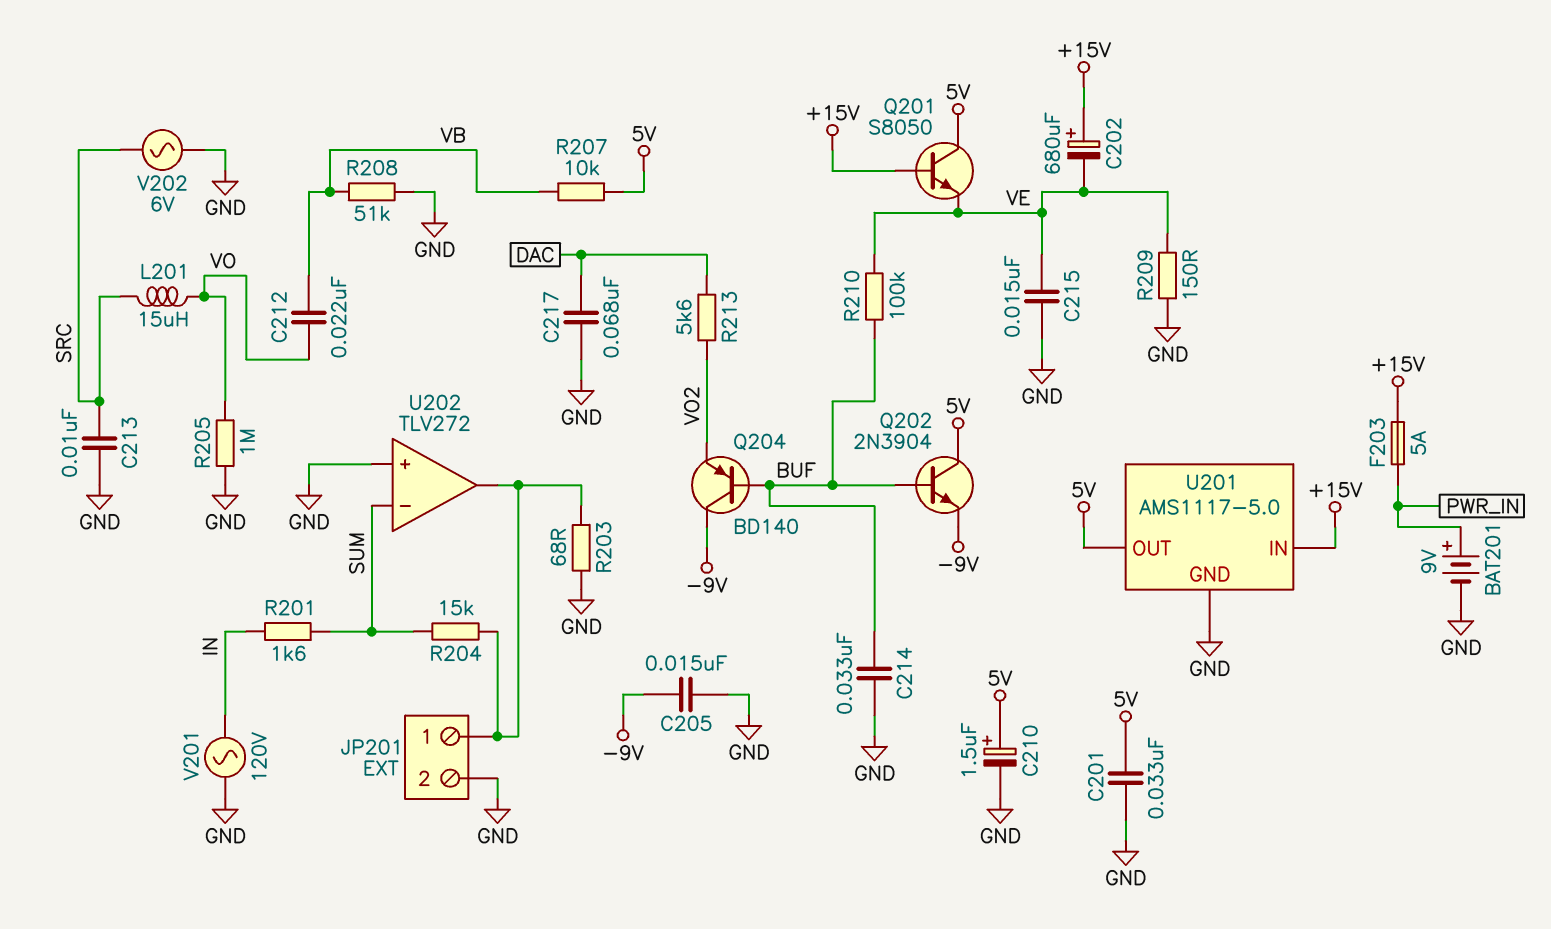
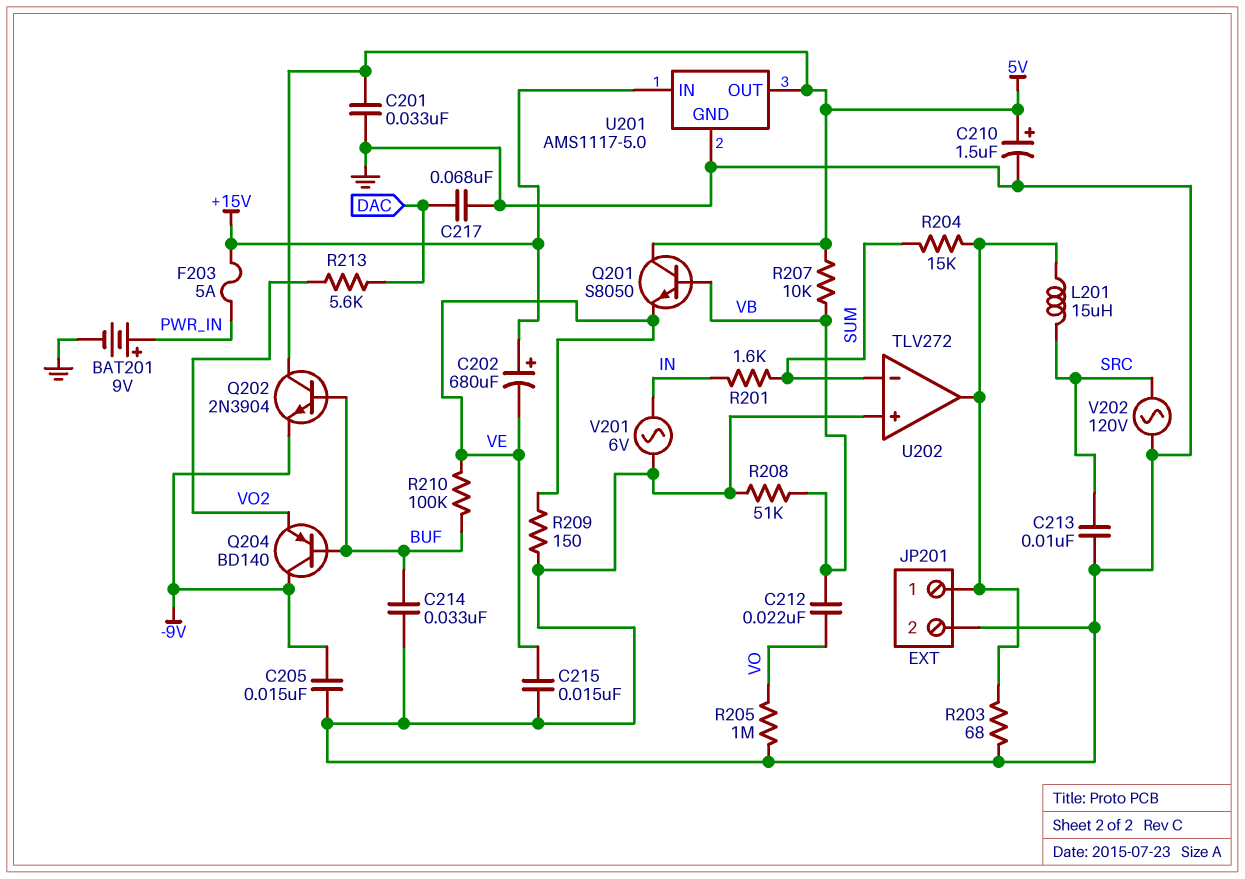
L201: 15uH (SRC, VO) -> 15uH (JP201/1, SRC)
Q201: NPN S8050 (B +15V, C 5V, E VE) -> NPN S8050 (B VB, C 5V, E VE)
V201: AC 120V (GND, IN) -> AC 6V (GND, IN)
V202: AC 6V (GND, SRC) -> AC 120V (GND, SRC)

